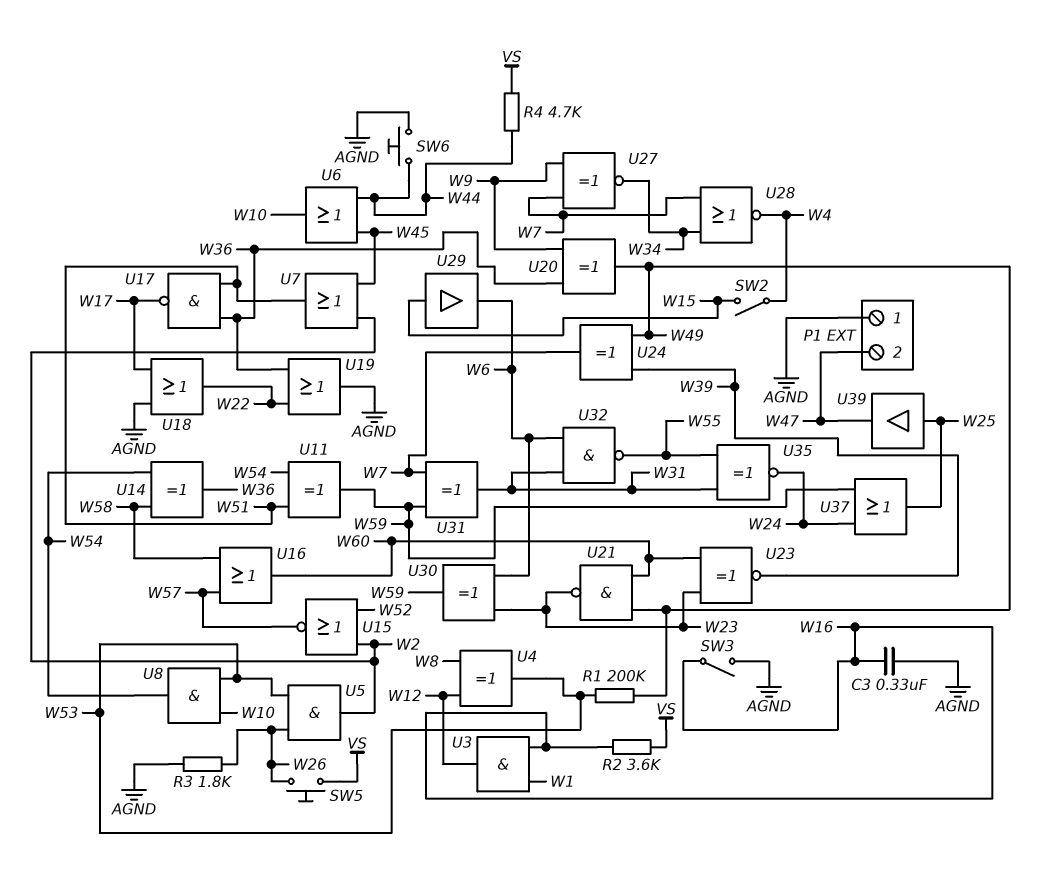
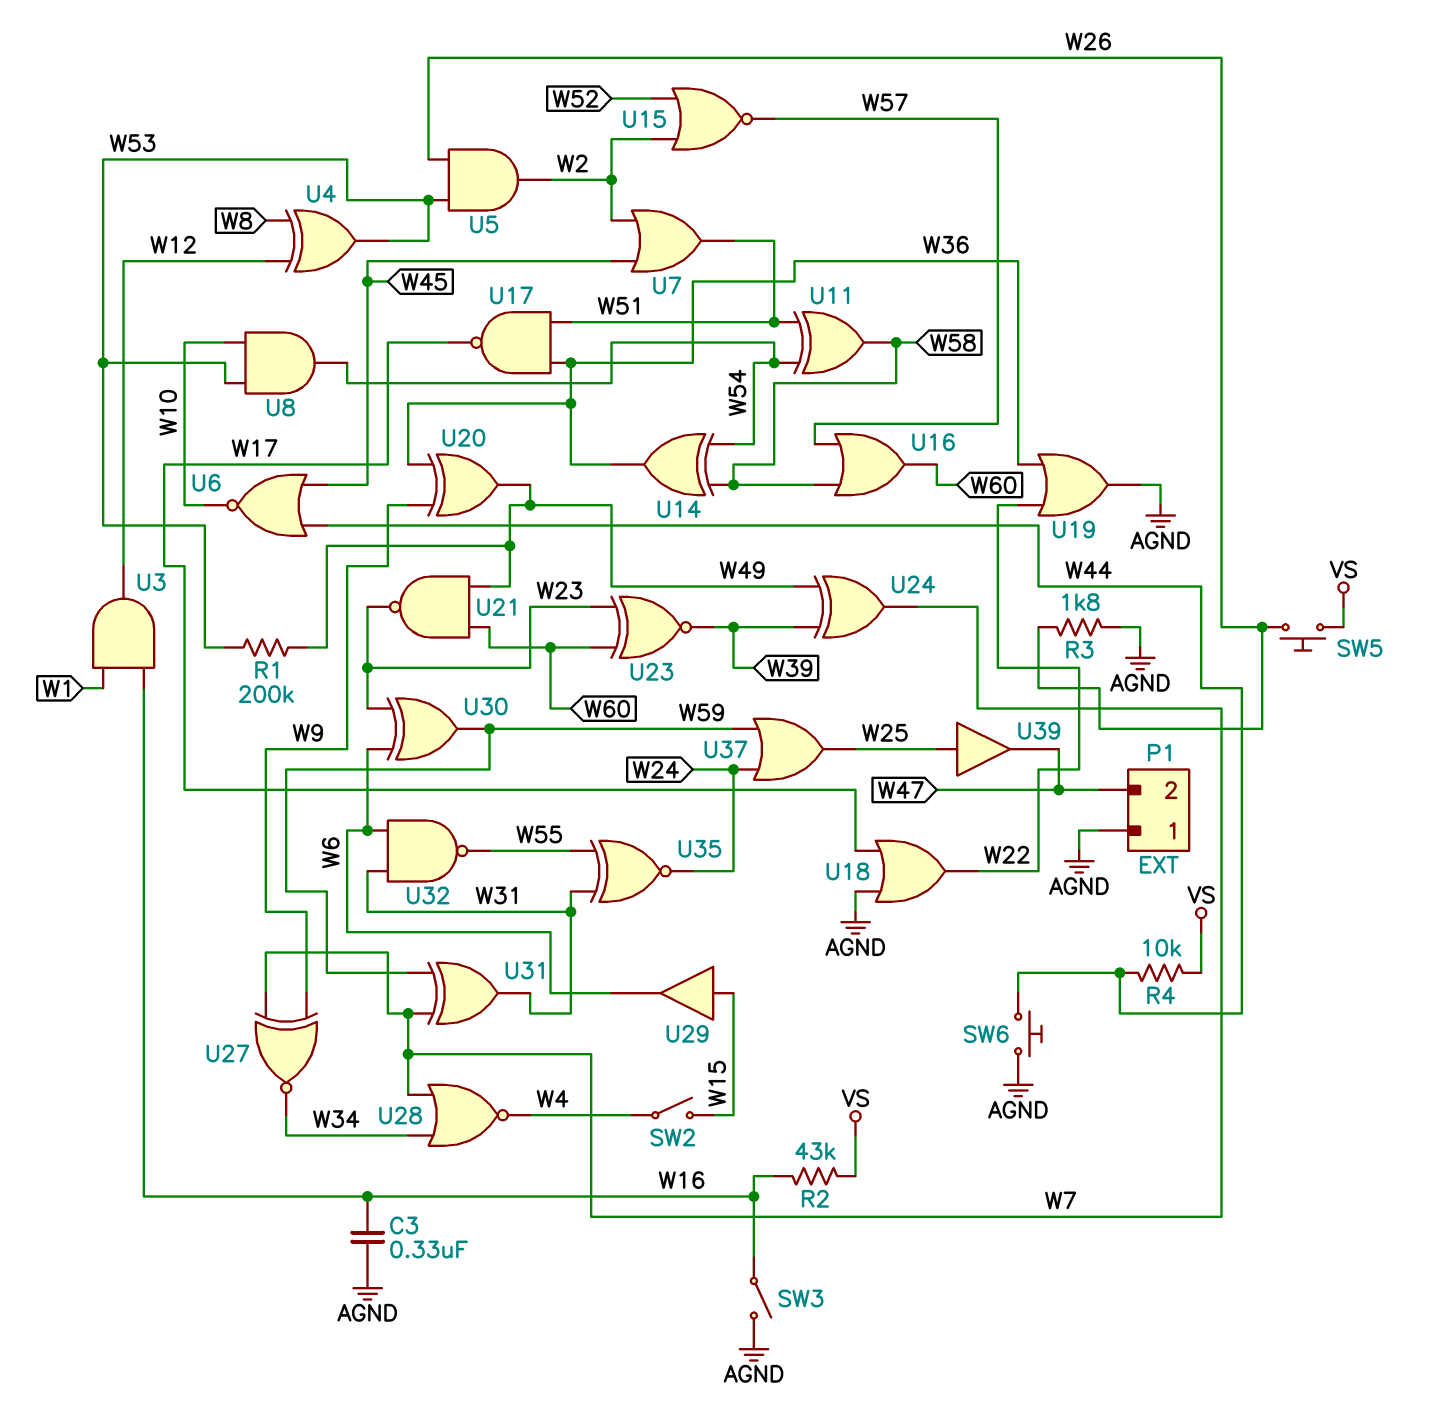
R2: 3.6k (VS, W16) -> 43k (VS, W16)
R4: 4.7k (VS, W44) -> 10k (VS, W44)
U6: OR (in W44, in W45, out W10) -> NOR (in W44, in W45, out W10)
U11: XOR (in W51, in W54, out W59) -> XOR (in W51, in W54, out W58)

